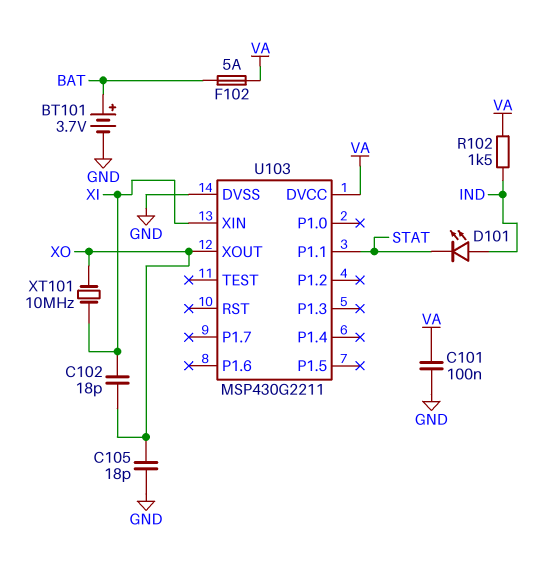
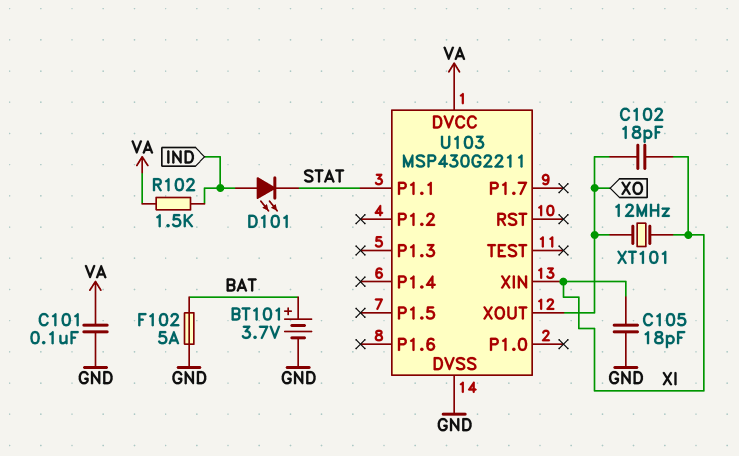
C105: 18pF (GND, XO) -> 18pF (GND, XI)
F102: 5A (BAT, VA) -> 5A (BAT, GND)
XT101: 10MHz (XI, XO) -> 12MHz (XI, XO)

